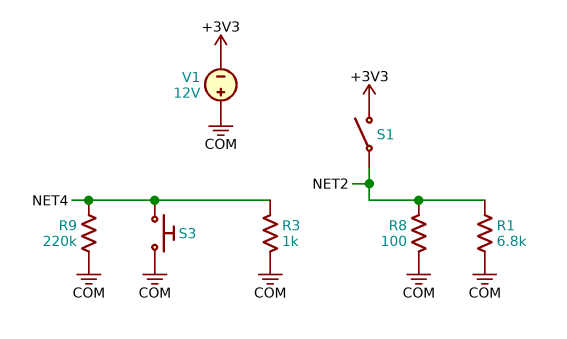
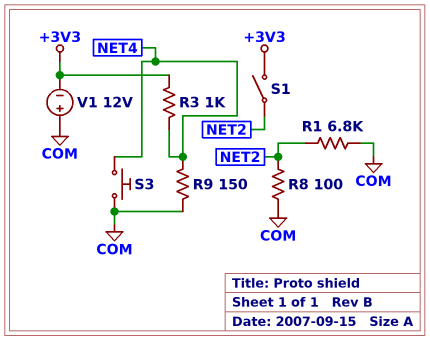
R3: 1k (COM, NET4) -> 1k (+3V3, NET4)
R9: 220k (COM, NET4) -> 150 (COM, NET4)

